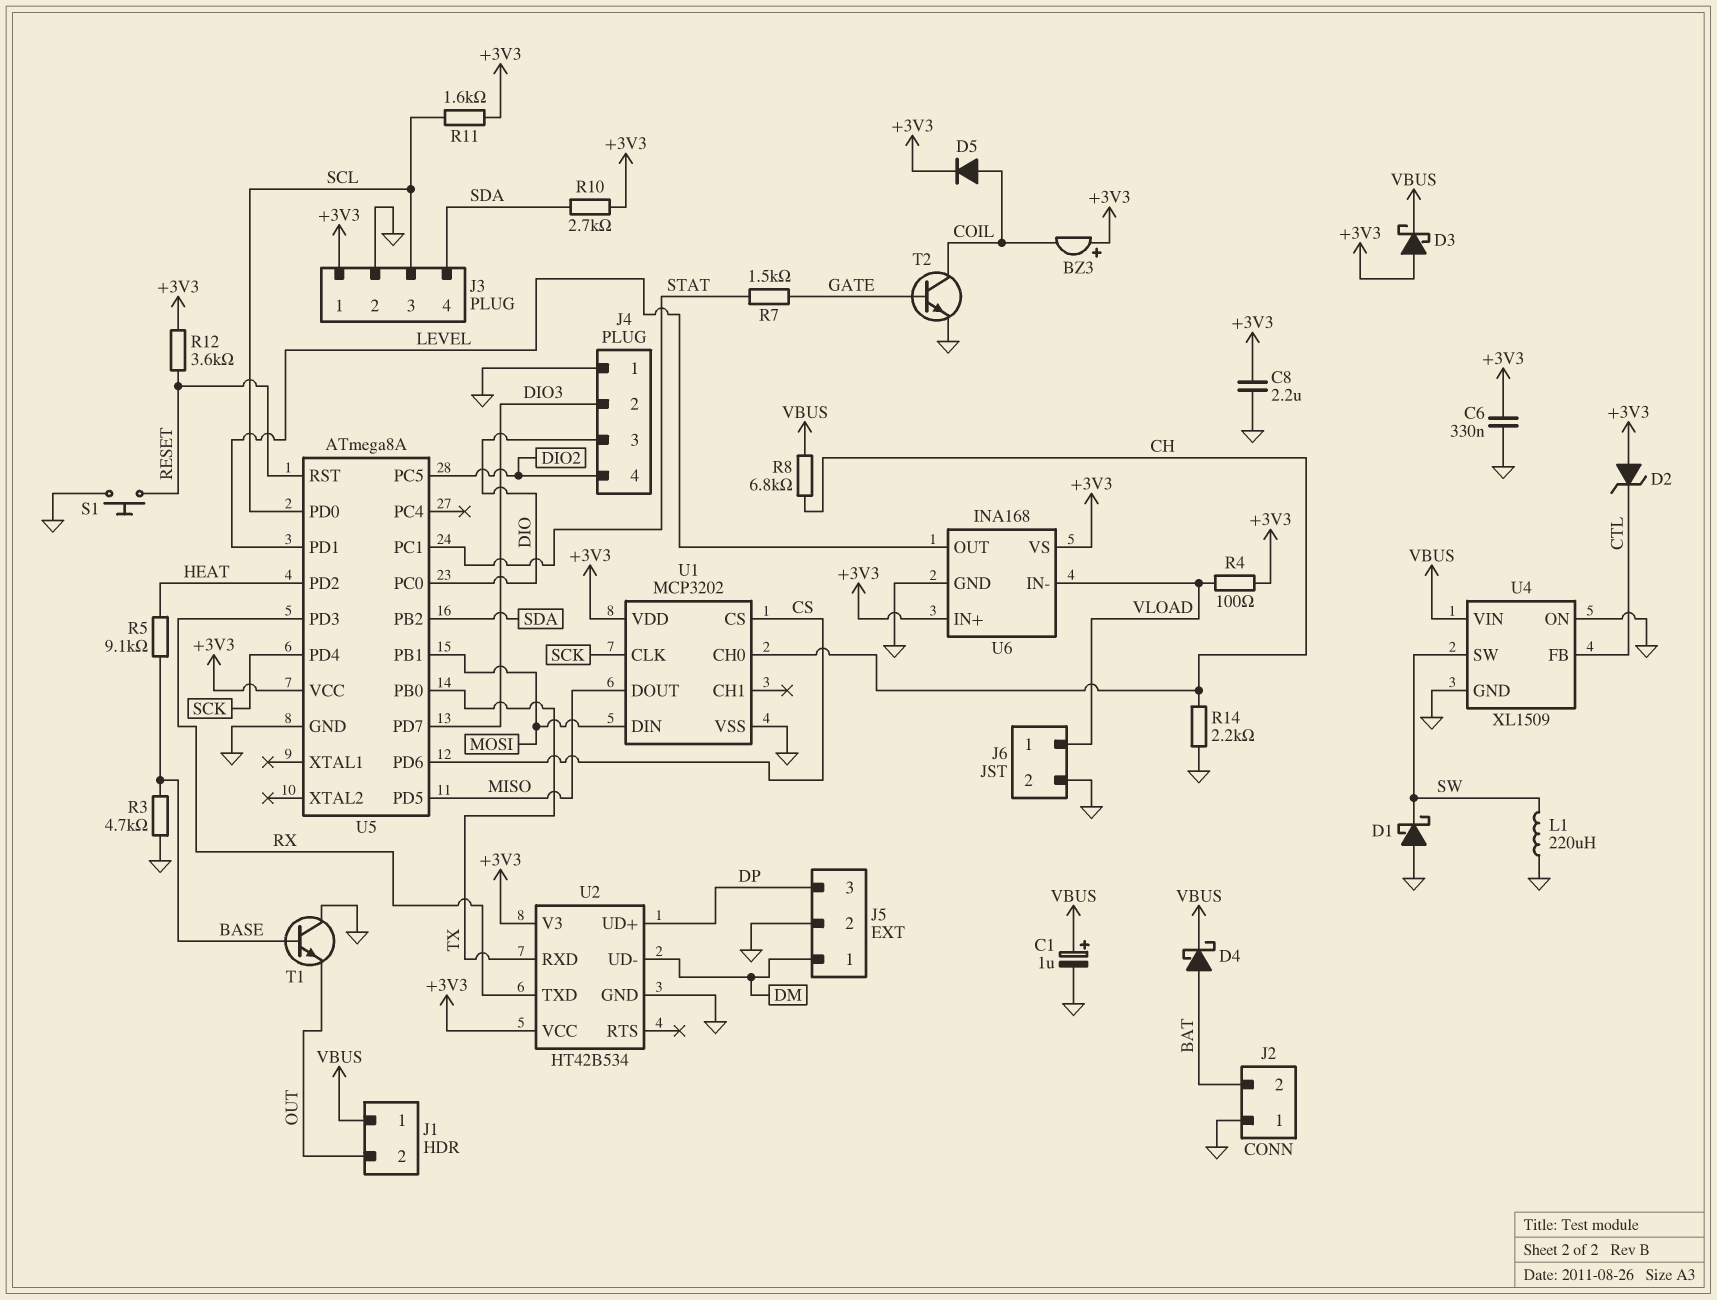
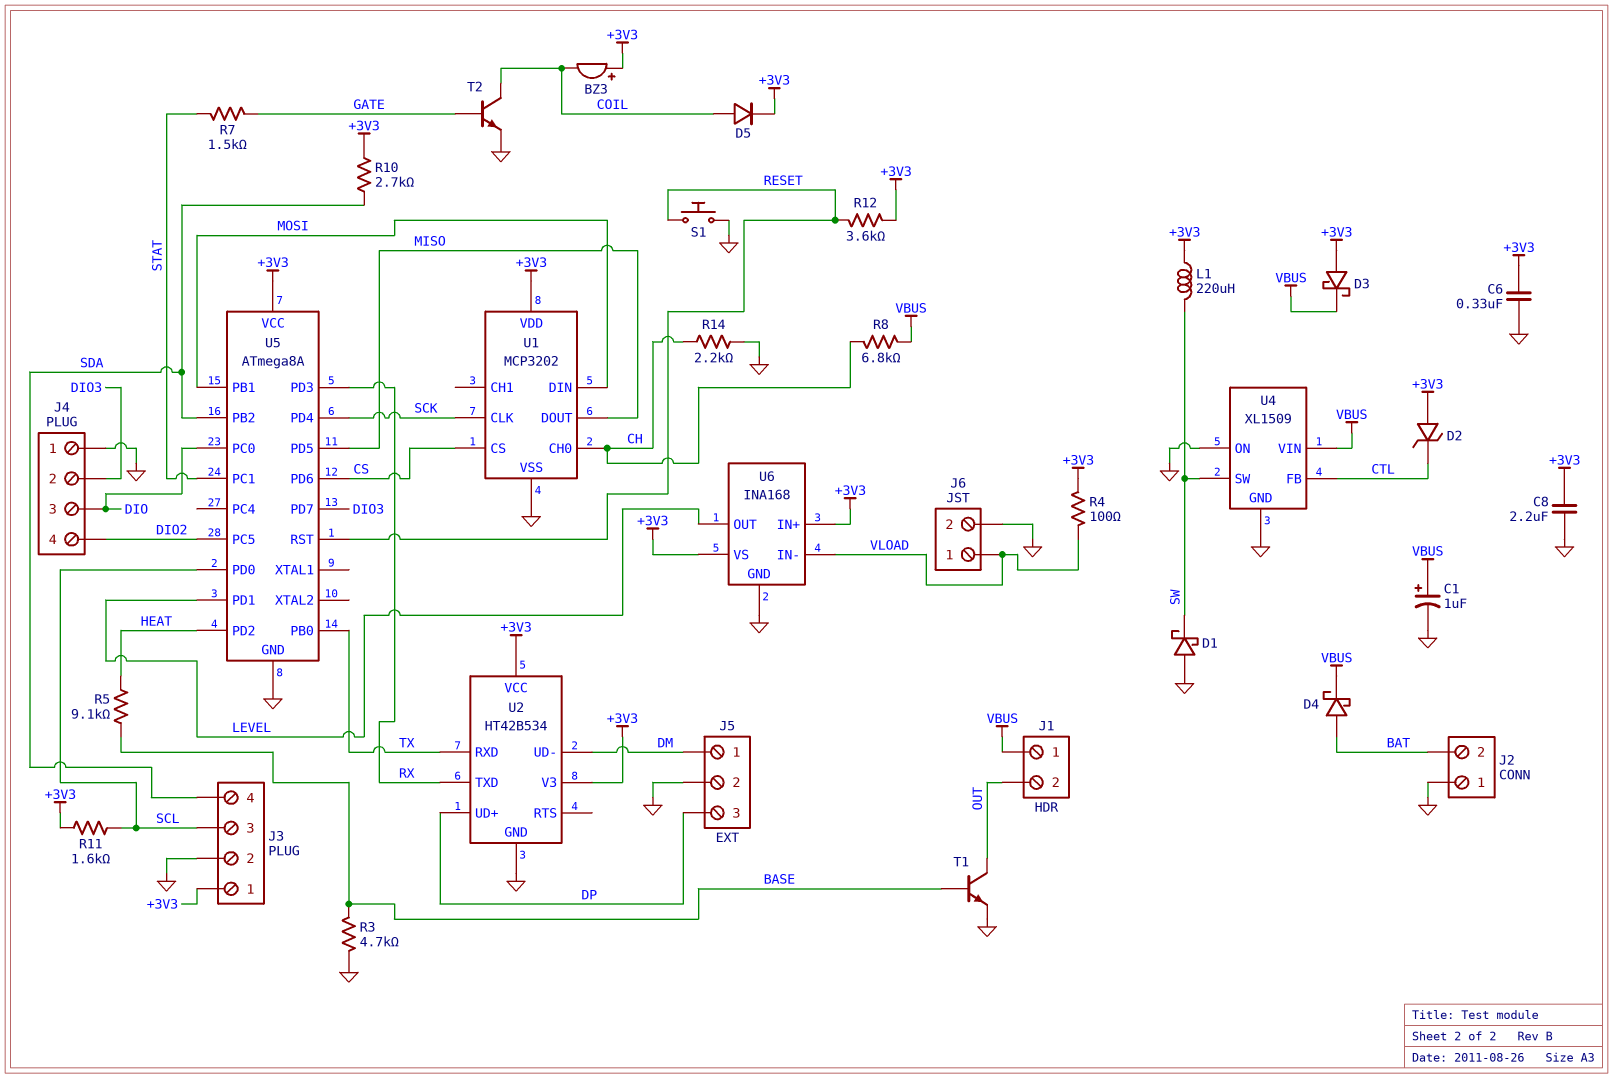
L1: 220uH (GND, SW) -> 220uH (+3V3, SW)
T1: NPN (B BASE, C GND, E OUT) -> NPN (B BASE, C OUT, E GND)

